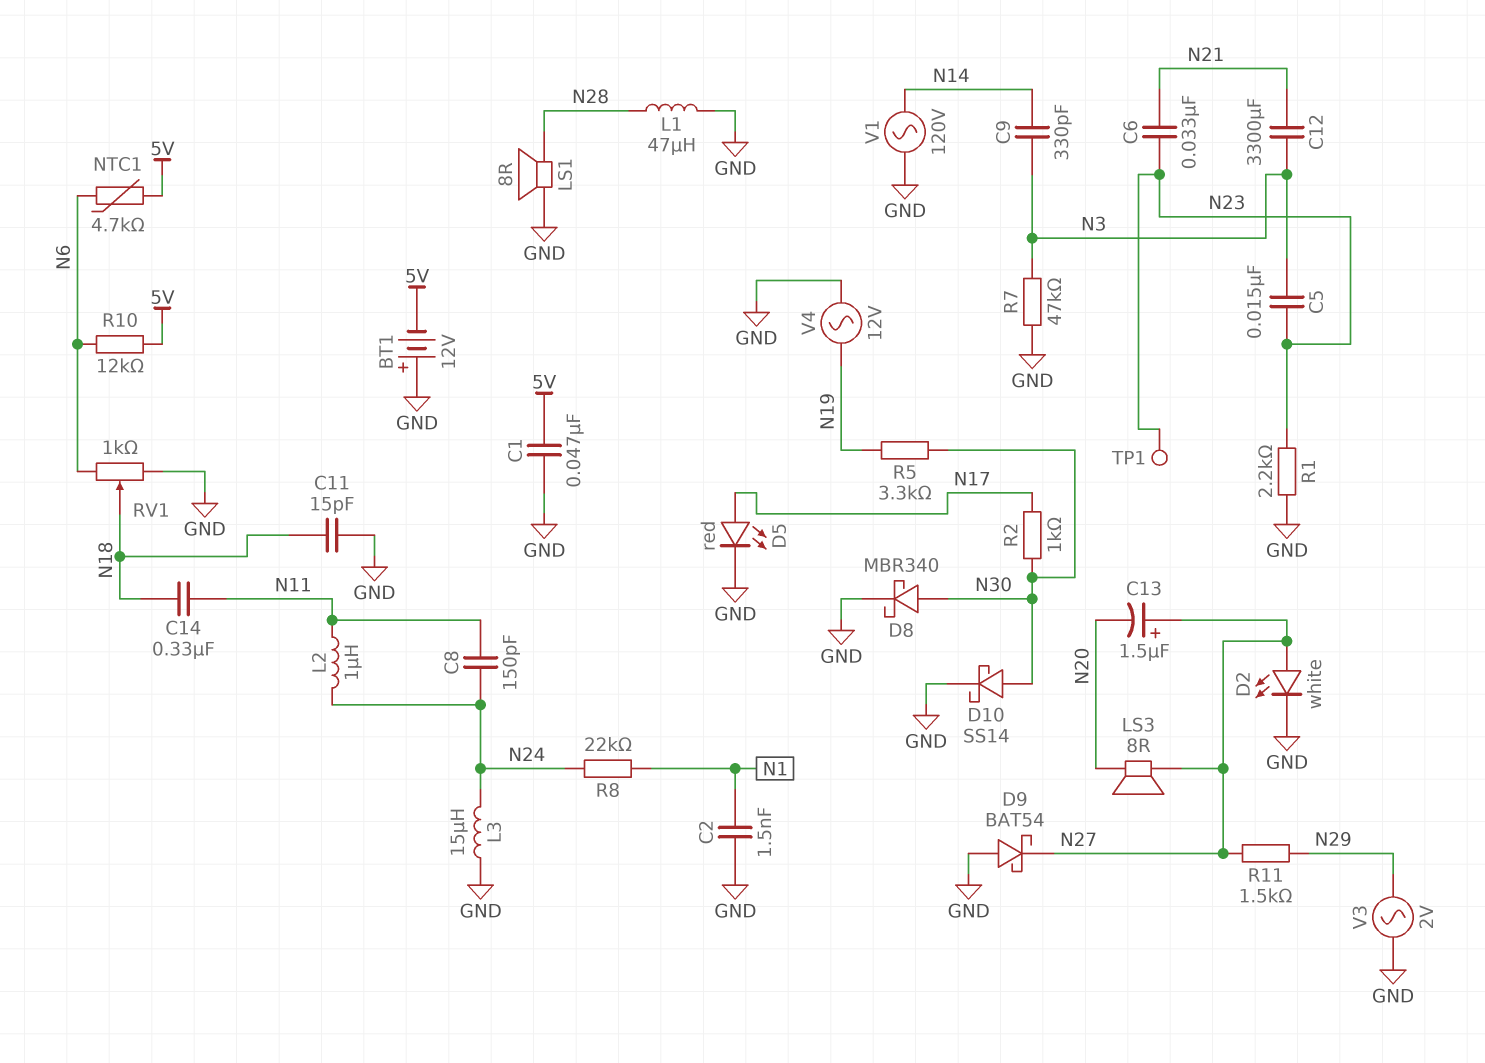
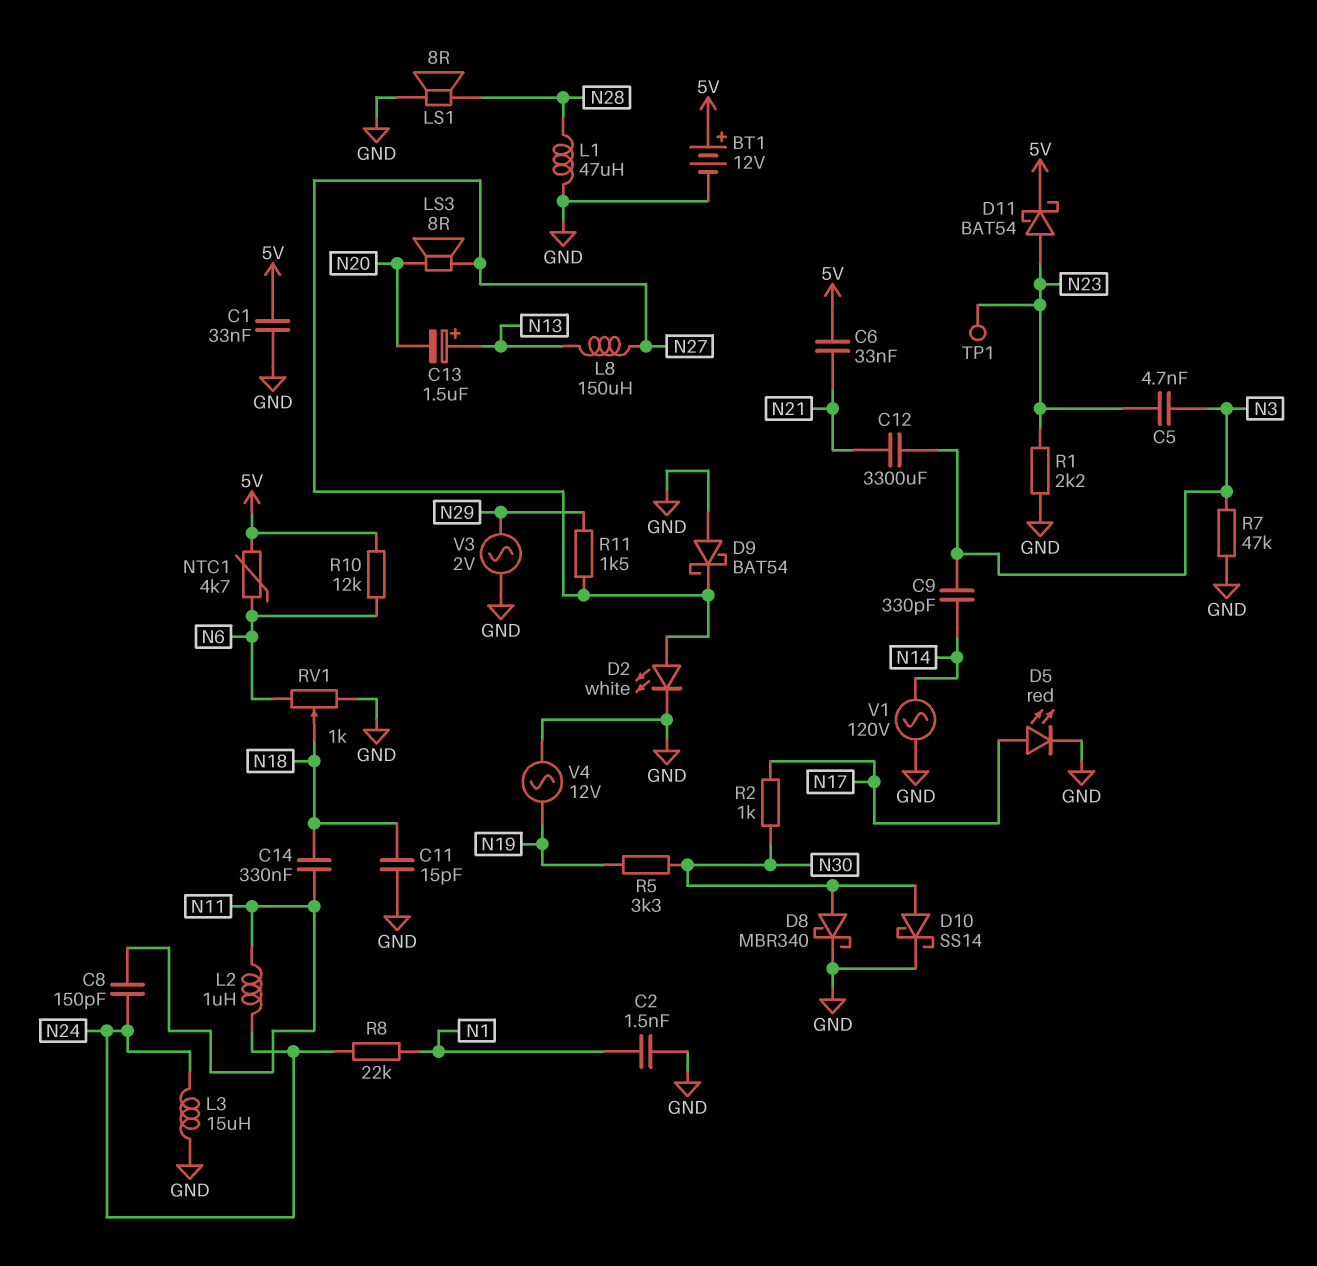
BT1: 12V (plus GND, minus 5V) -> 12V (plus 5V, minus GND)
C1: 47nF (5V, GND) -> 33nF (5V, GND)
C5: 15nF (N3, N23) -> 4.7nF (N3, N23)
C6: 33nF (N21, N23) -> 33nF (5V, N21)
C13: 1.5uF (plus N27, minus N20) -> 1.5uF (plus N13, minus N20)
D11: none -> schottky BAT54 (A N23, K 5V)
L8: none -> 150uH (N13, N27)

